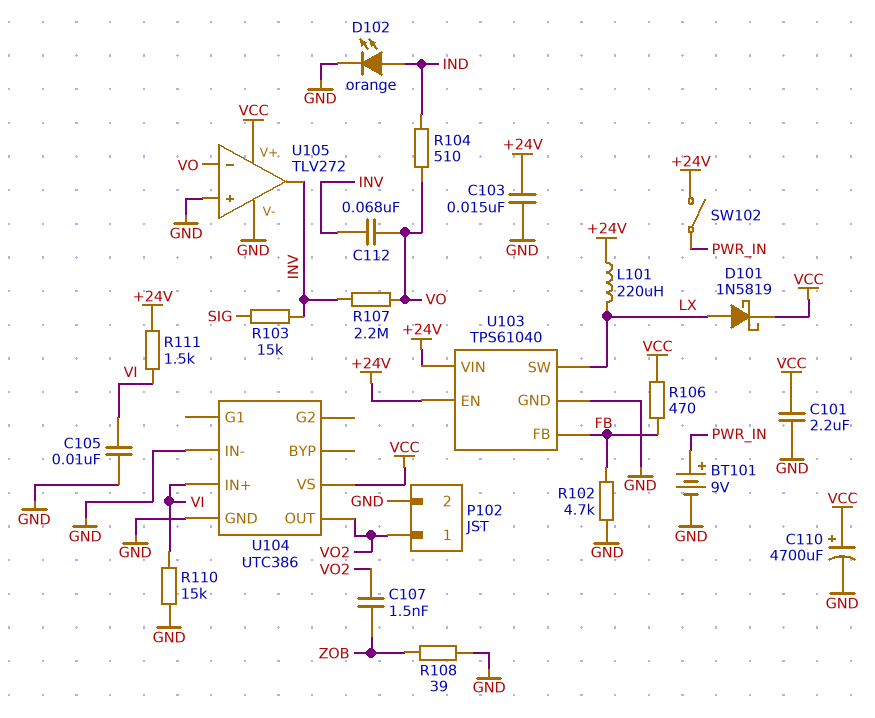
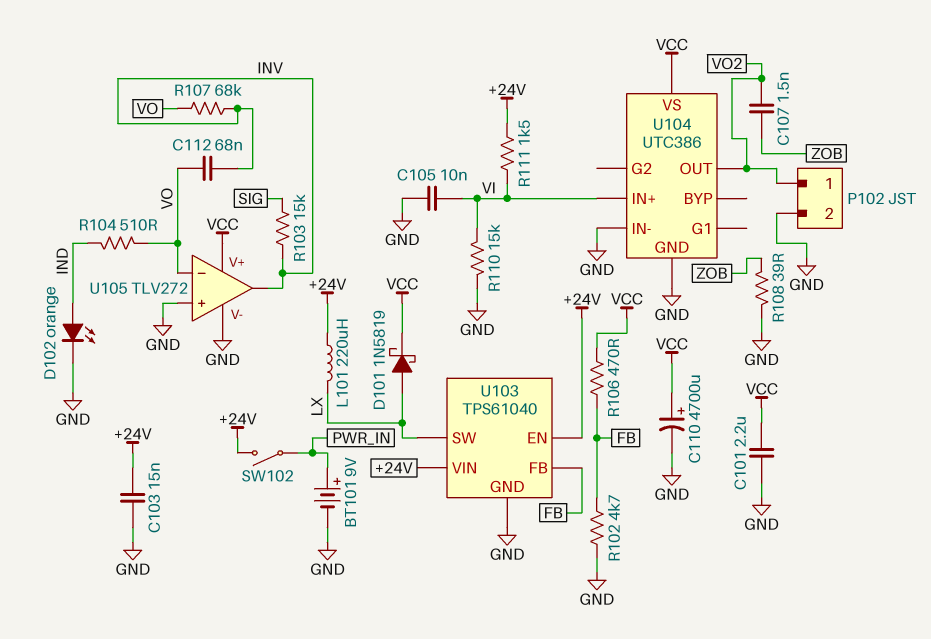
R107: 2.2M (INV, VO) -> 68k (INV, VO)

